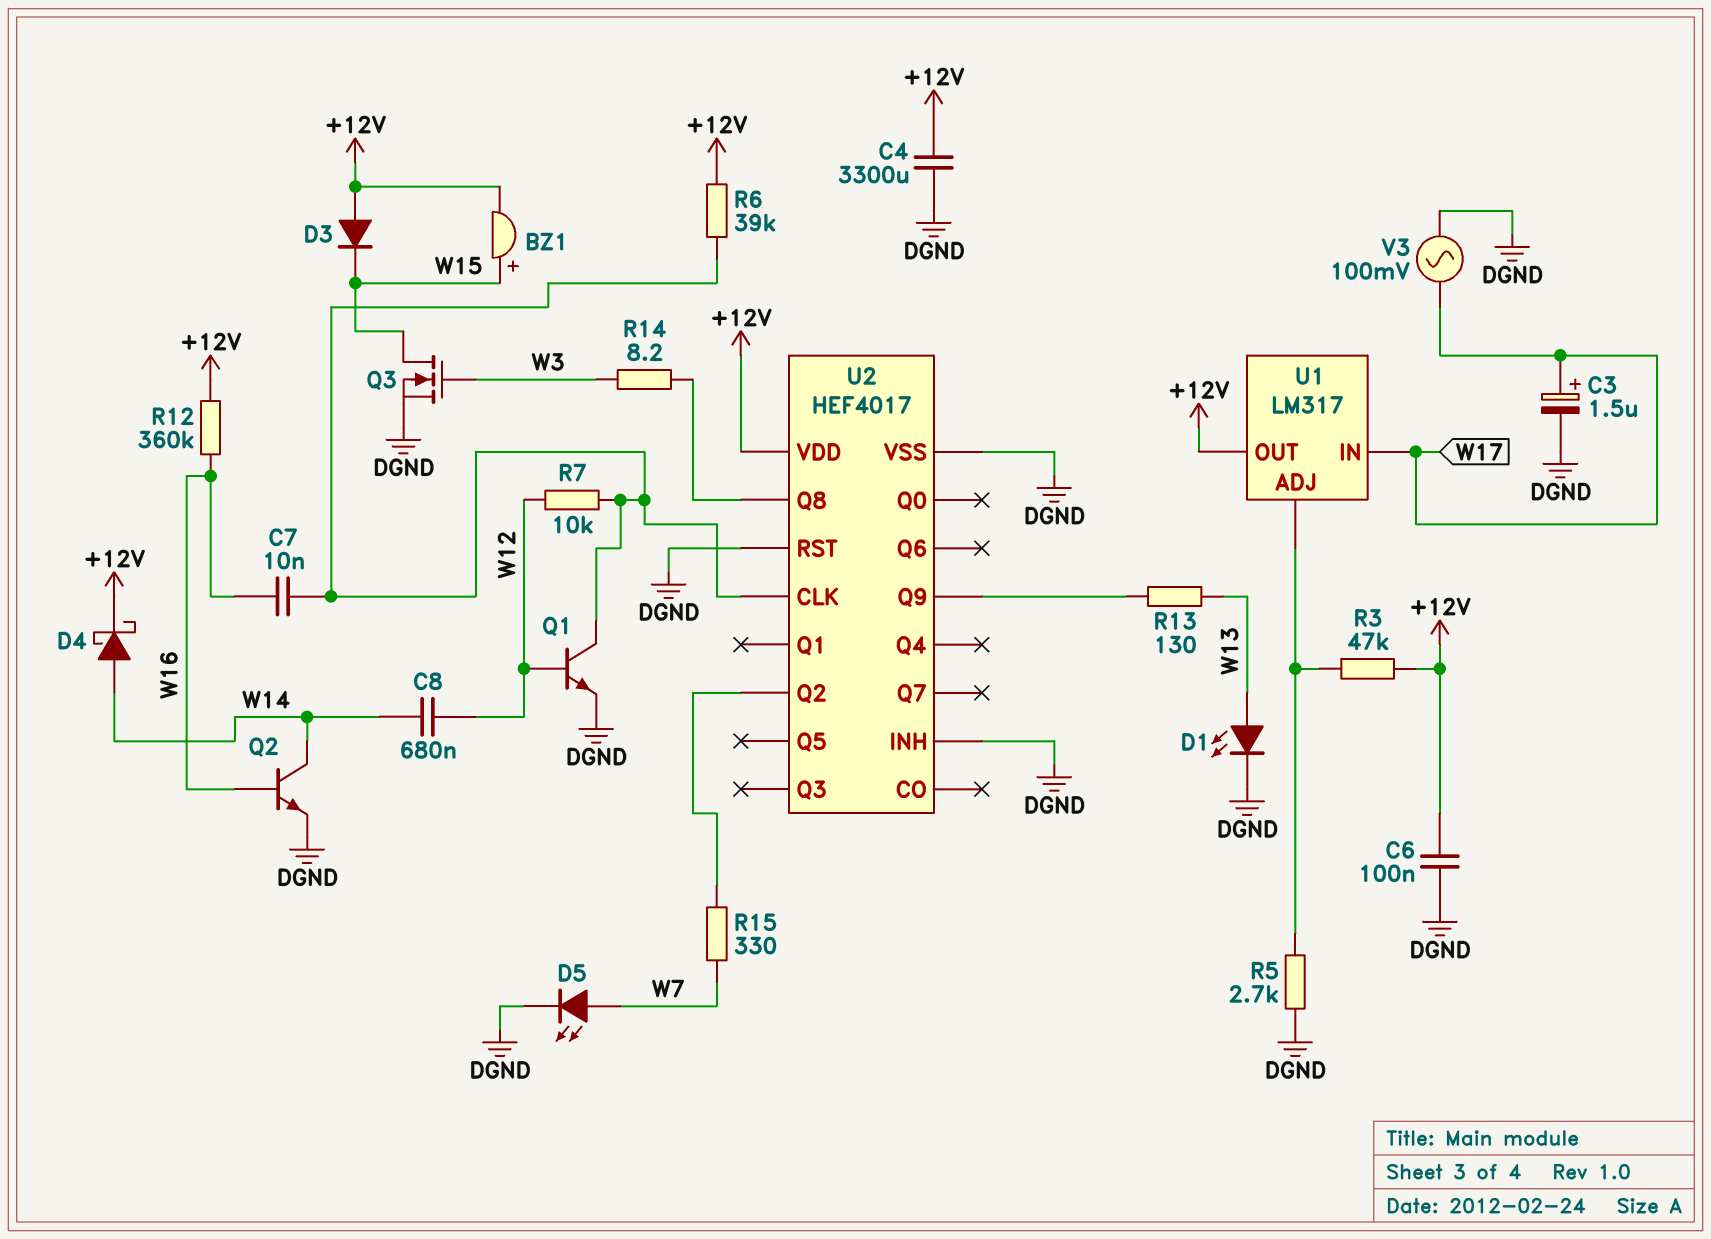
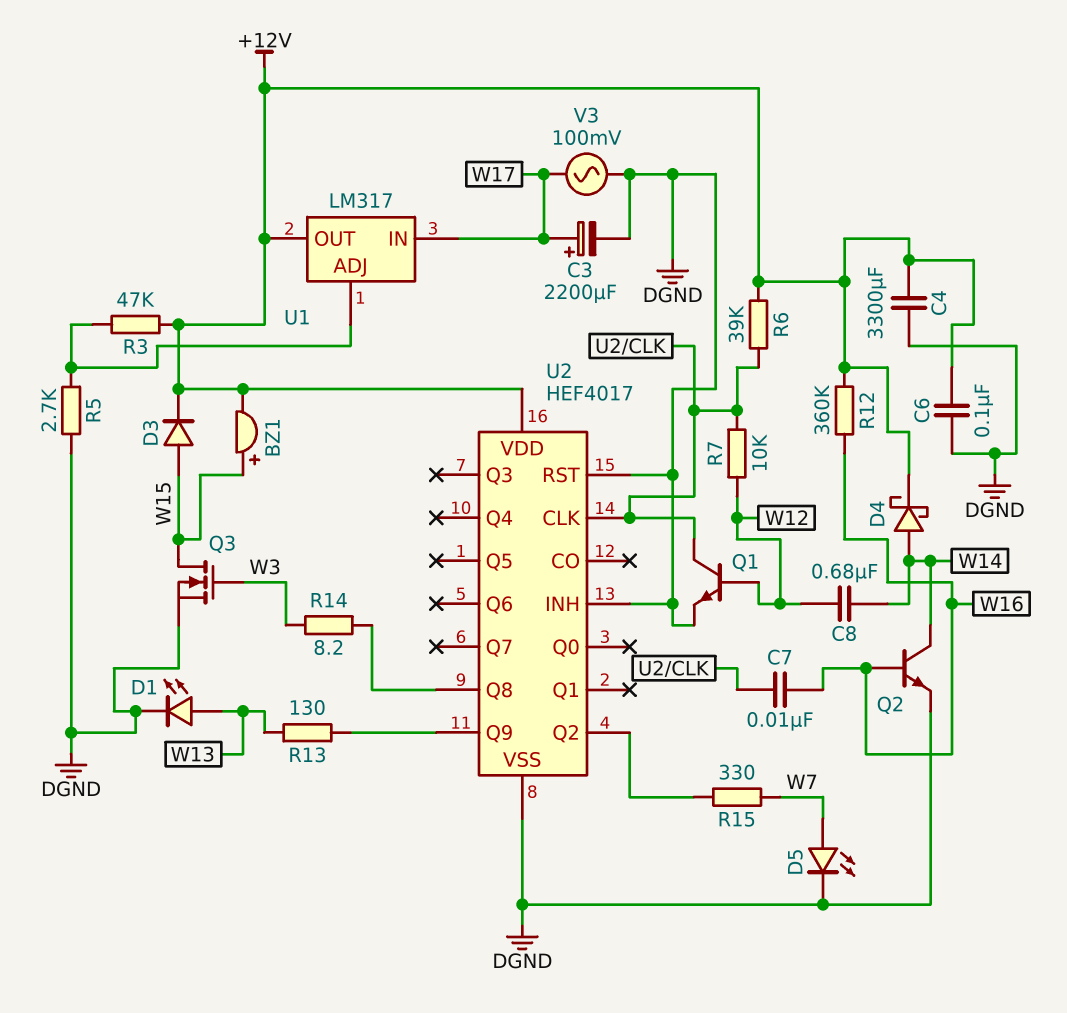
C3: 1.5uF (plus W17, minus DGND) -> 2200uF (plus W17, minus DGND)
D3: diode (A +12V, K W15) -> diode (A W15, K +12V)

